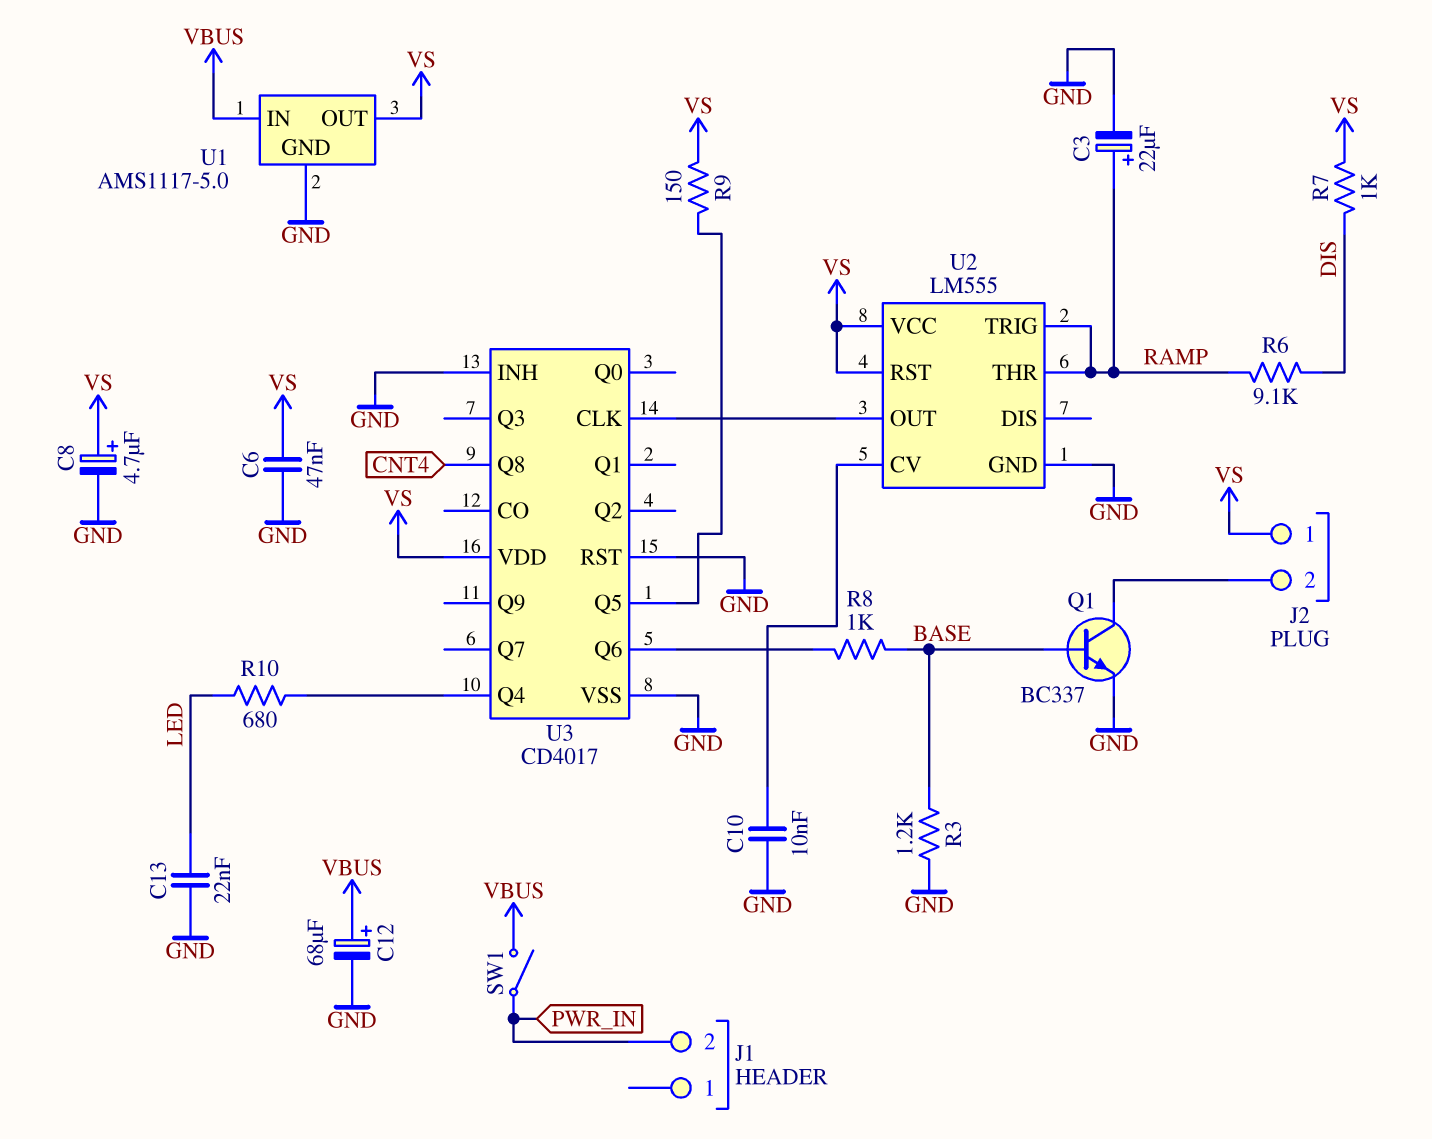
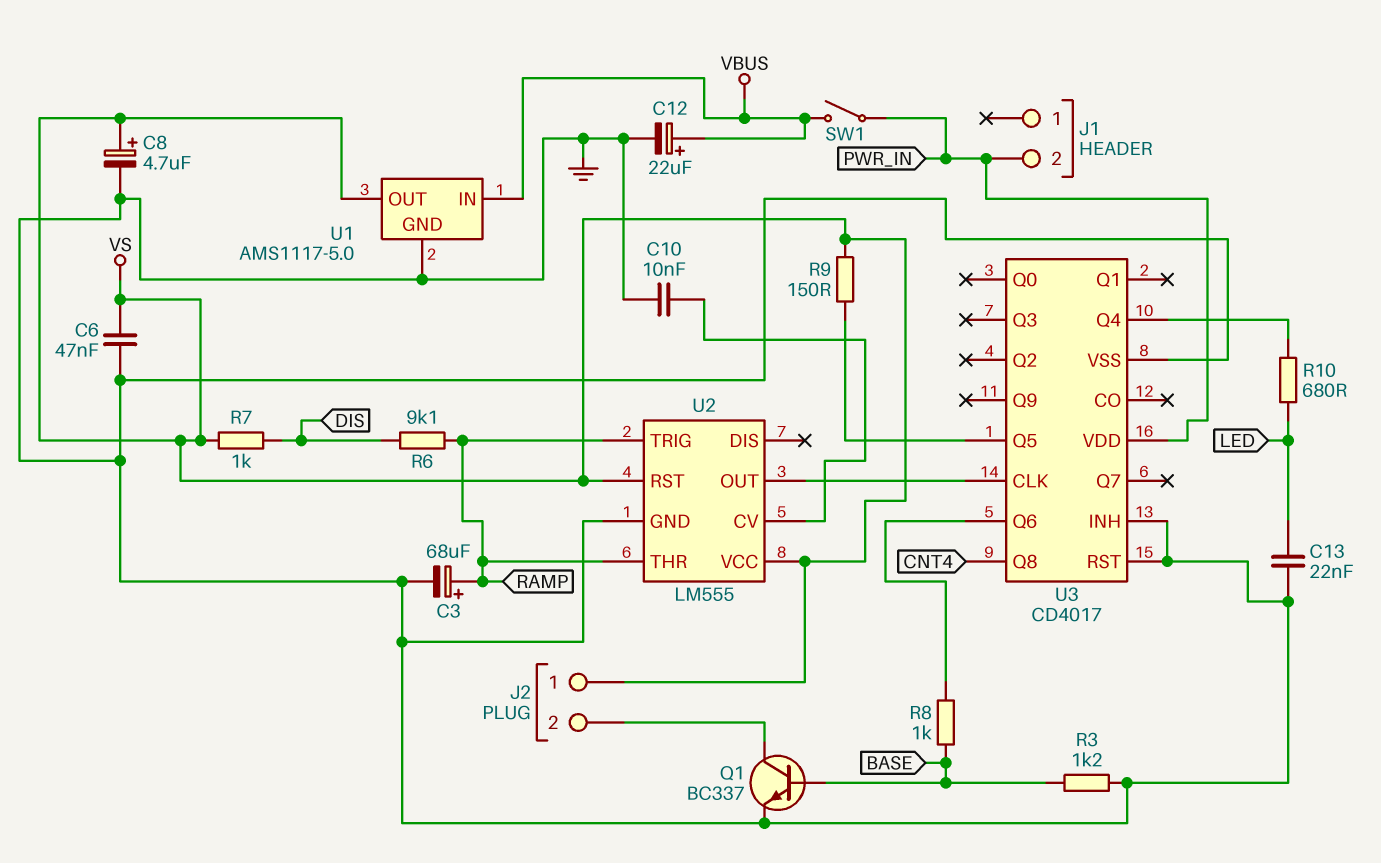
C3: 22uF (plus RAMP, minus GND) -> 68uF (plus RAMP, minus GND)
C12: 68uF (plus VBUS, minus GND) -> 22uF (plus VBUS, minus GND)
U3 pin VDD: VS -> PWR_IN

